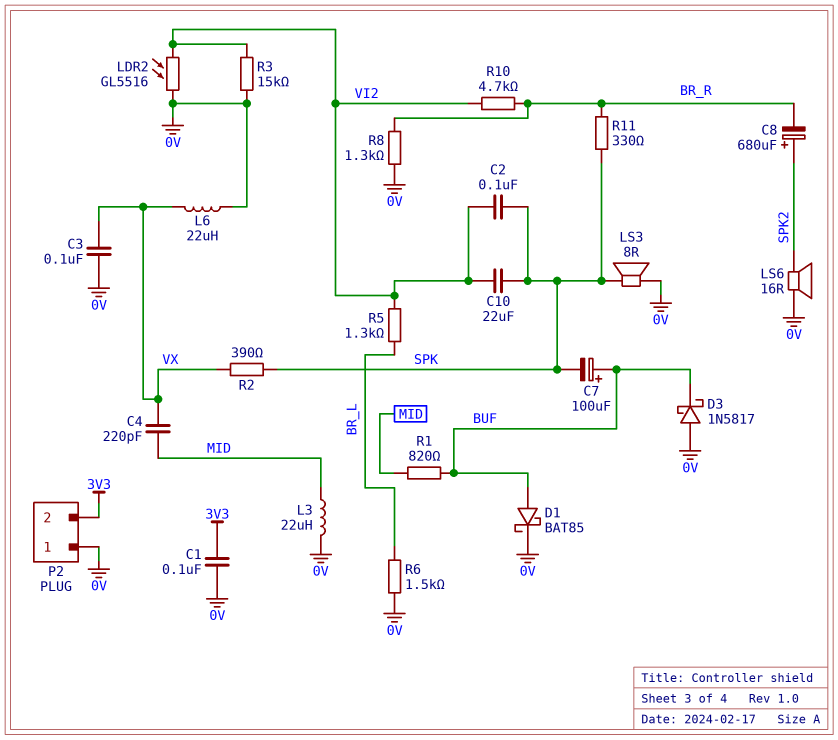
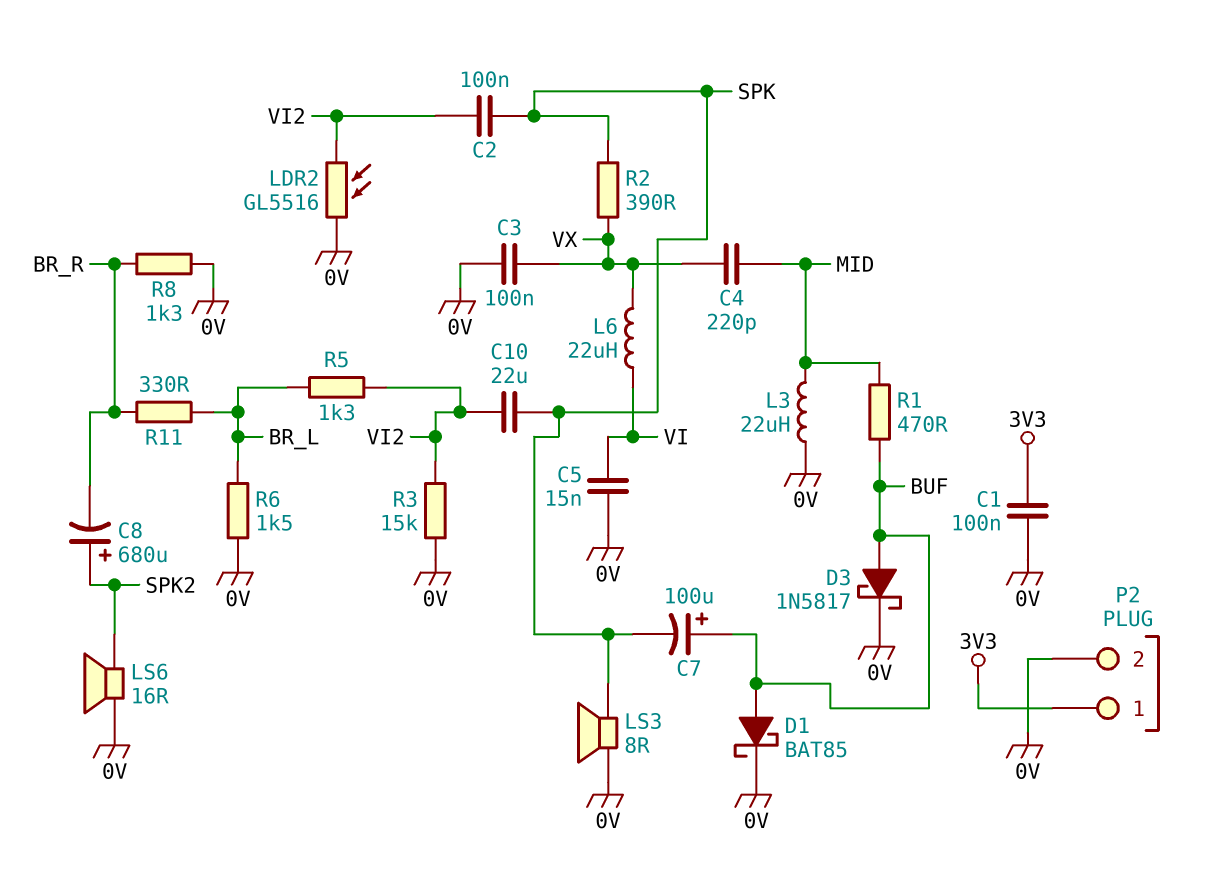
C5: none -> 15nF (0V, VI)
D3: schottky 1N5817 (A 0V, K BUF) -> schottky 1N5817 (A BUF, K 0V)
L6: 22uH (0V, VX) -> 22uH (VI, VX)
P2 pin 1: 0V -> 3V3
P2 pin 2: 3V3 -> 0V
R1: 820 (BUF, MID) -> 470 (BUF, MID)
R10: 4.7k (BR_R, VI2) -> none
R11: 330 (BR_R, SPK) -> 330 (BR_L, BR_R)

